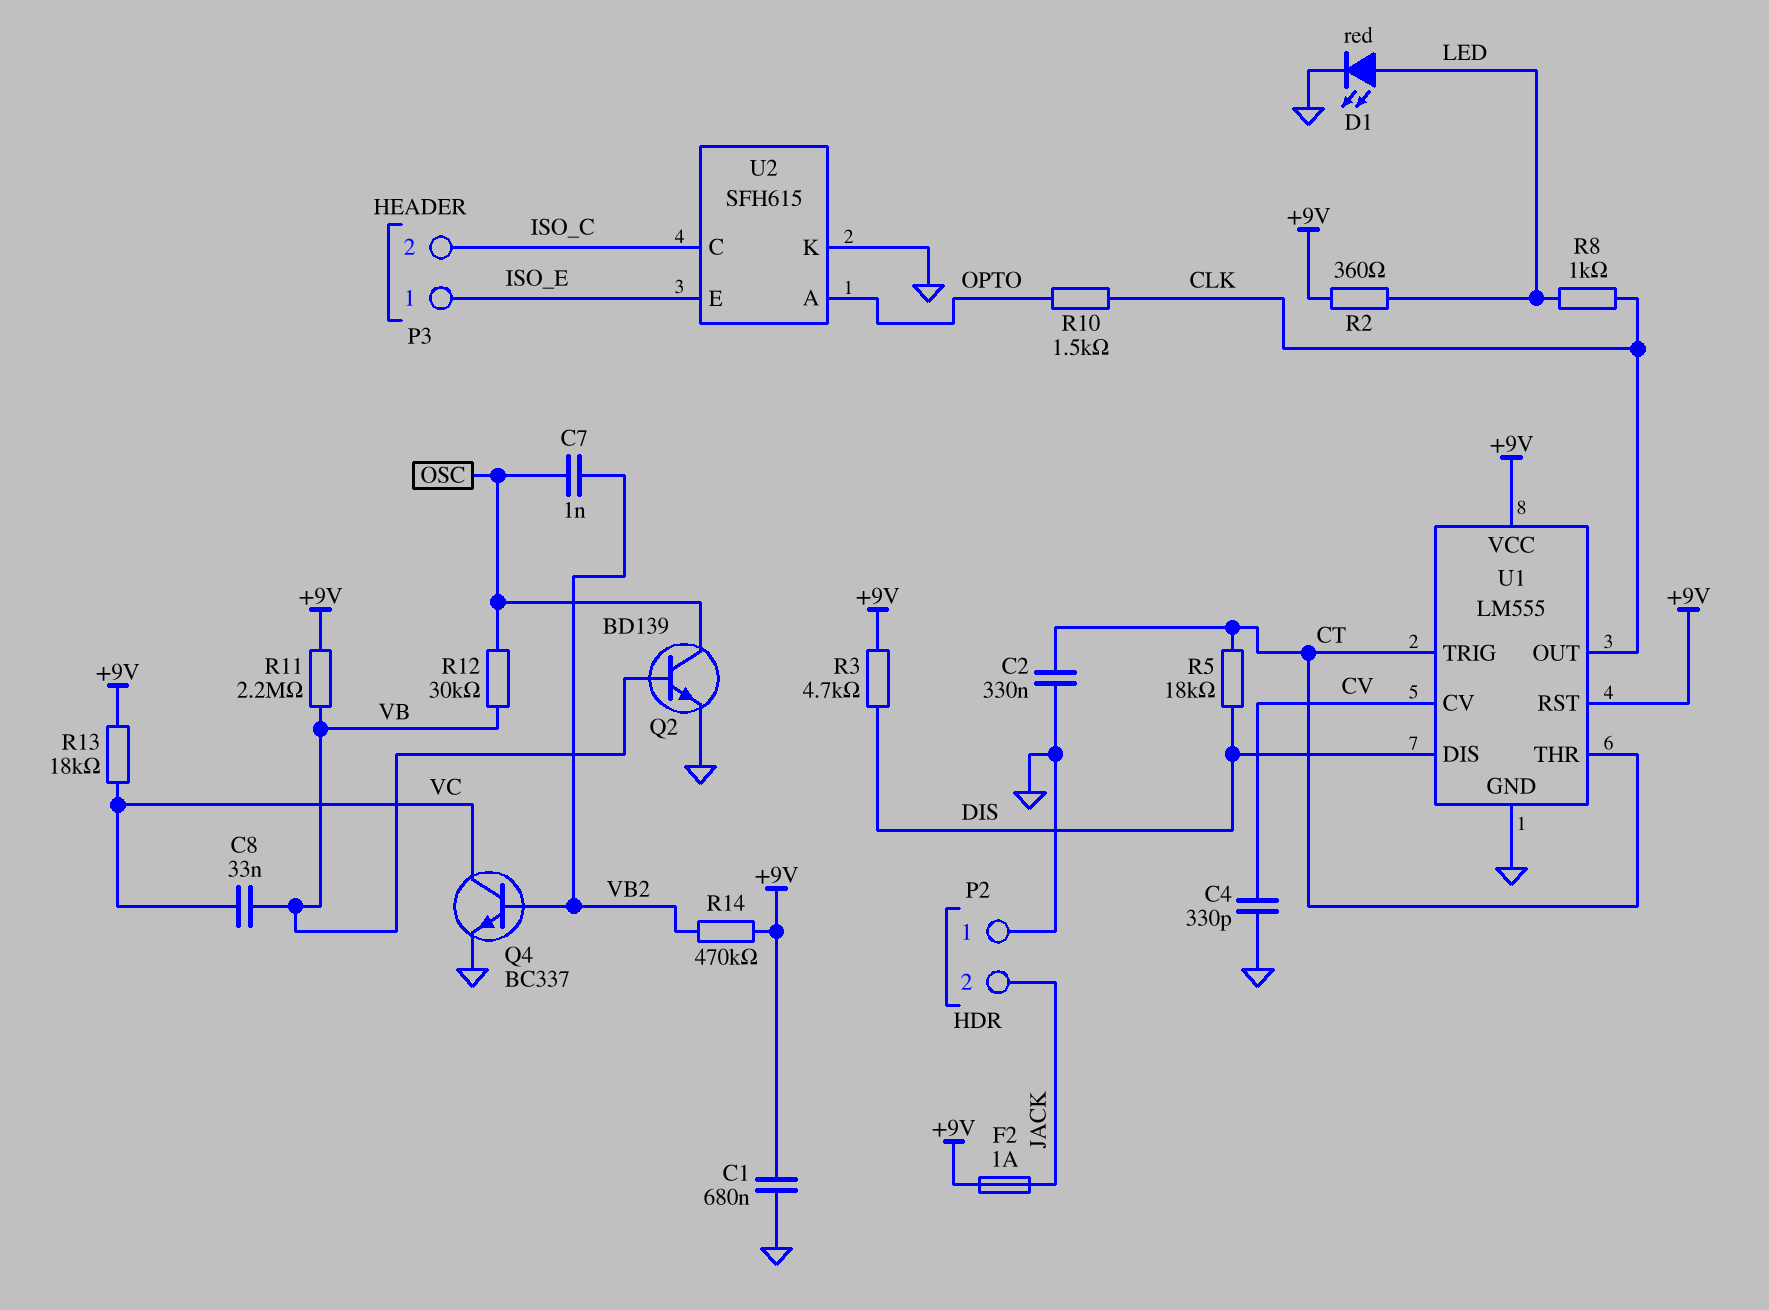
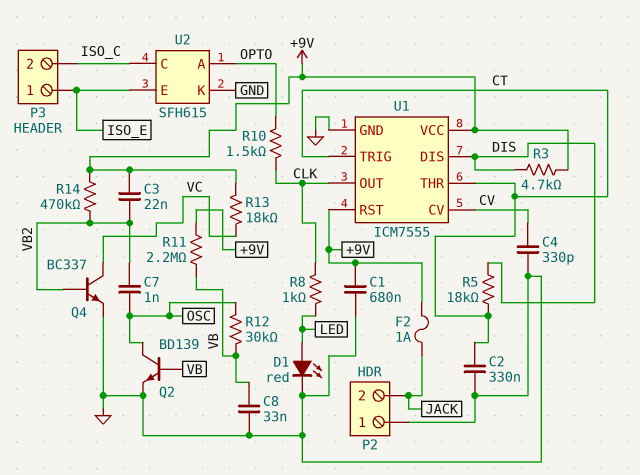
C3: none -> 22nF (+9V, VB2)
C8: 33nF (VB, VC) -> 33nF (GND, VB)
R2: 360 (+9V, LED) -> none
U1: LM555 -> ICM7555

